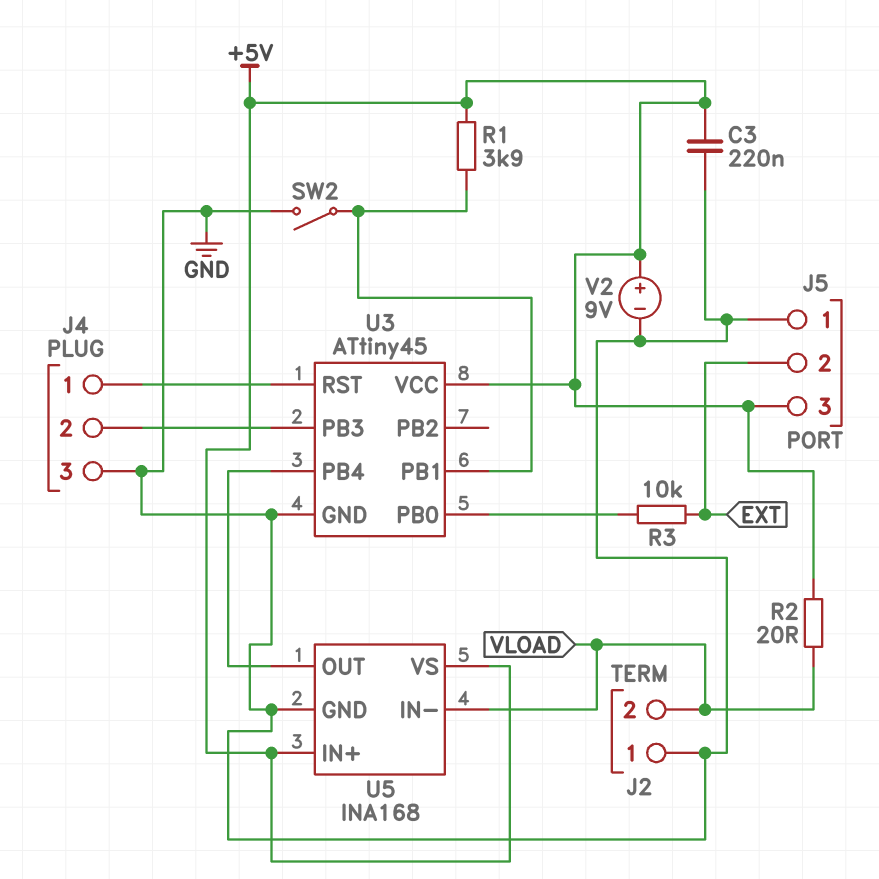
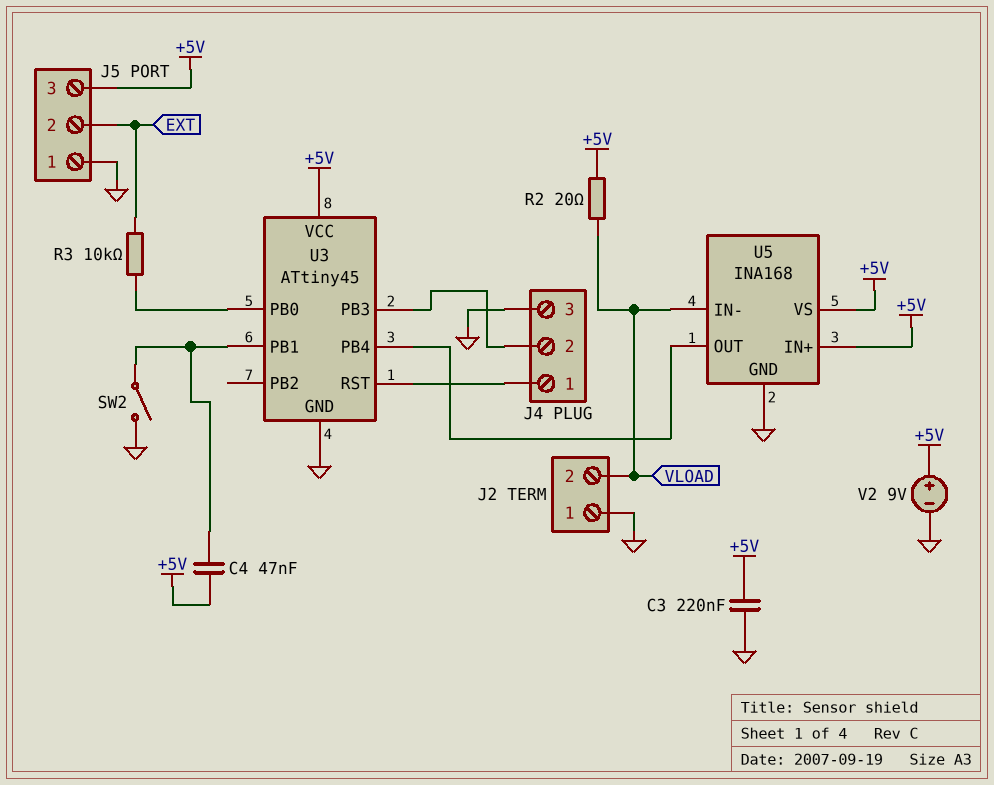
C4: none -> 47nF (+5V, U3/PB1)
R1: 3.9k (+5V, U3/PB1) -> none

